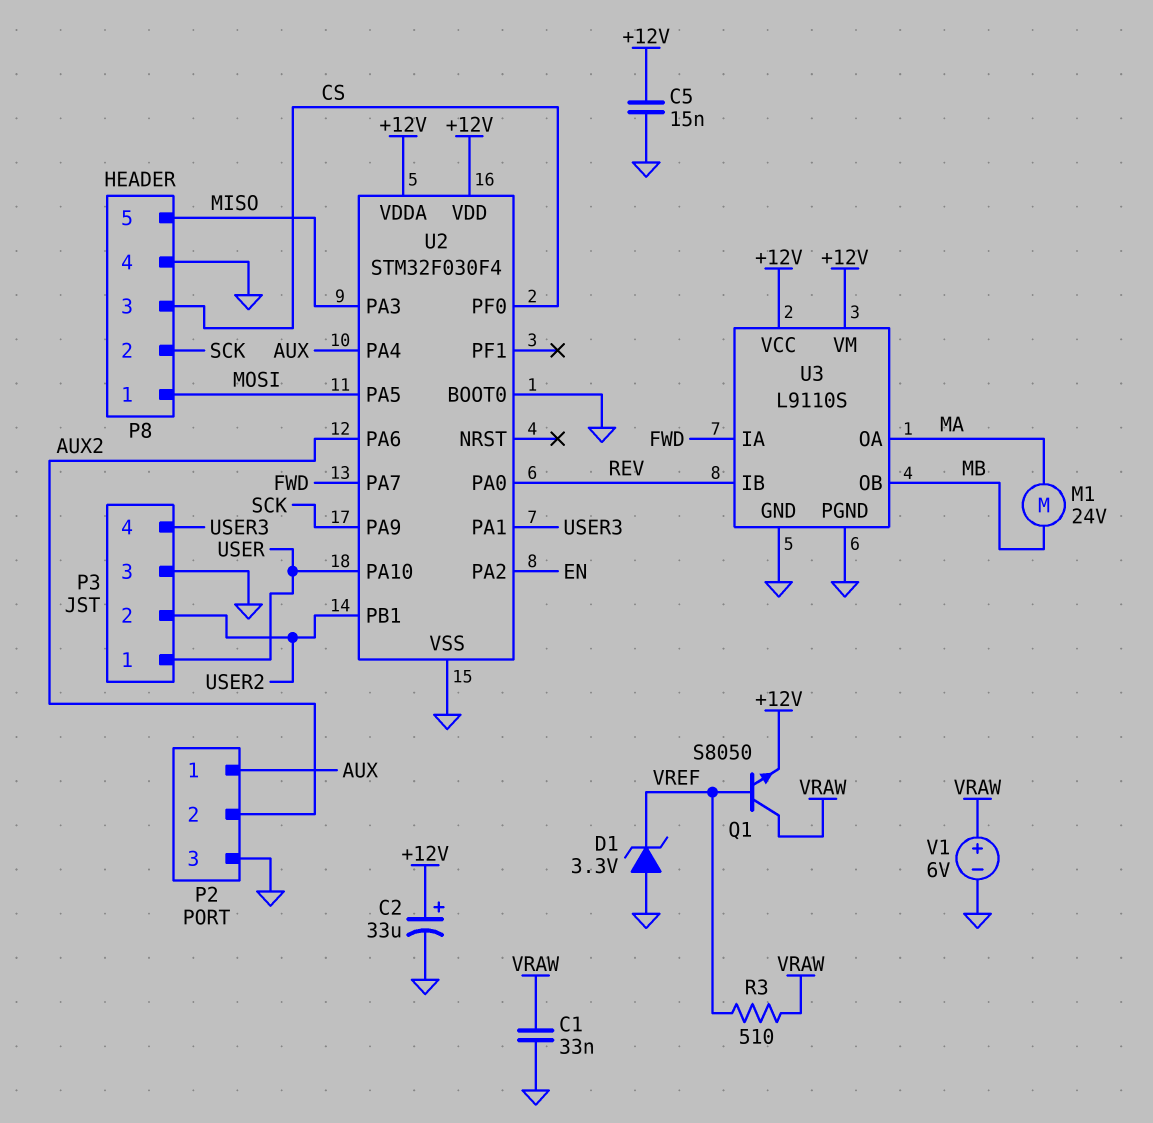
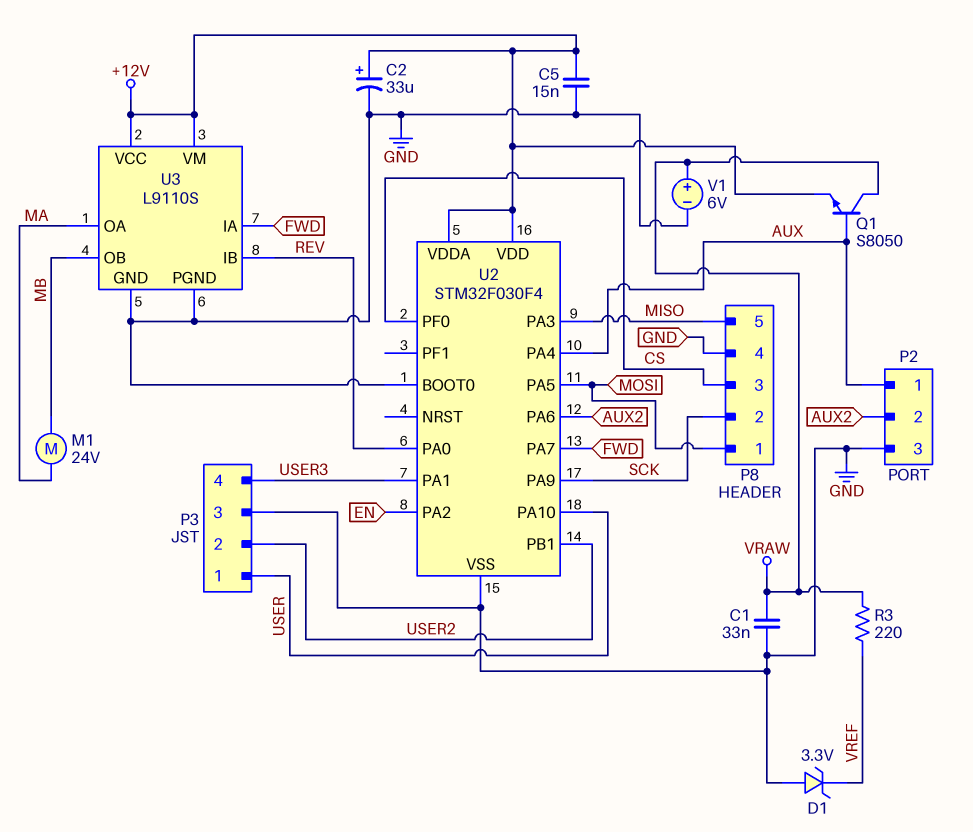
Q1: NPN S8050 (B VREF, C VRAW, E +12V) -> NPN S8050 (B AUX, C VRAW, E +12V)
R3: 510 (VRAW, VREF) -> 220 (VRAW, VREF)

